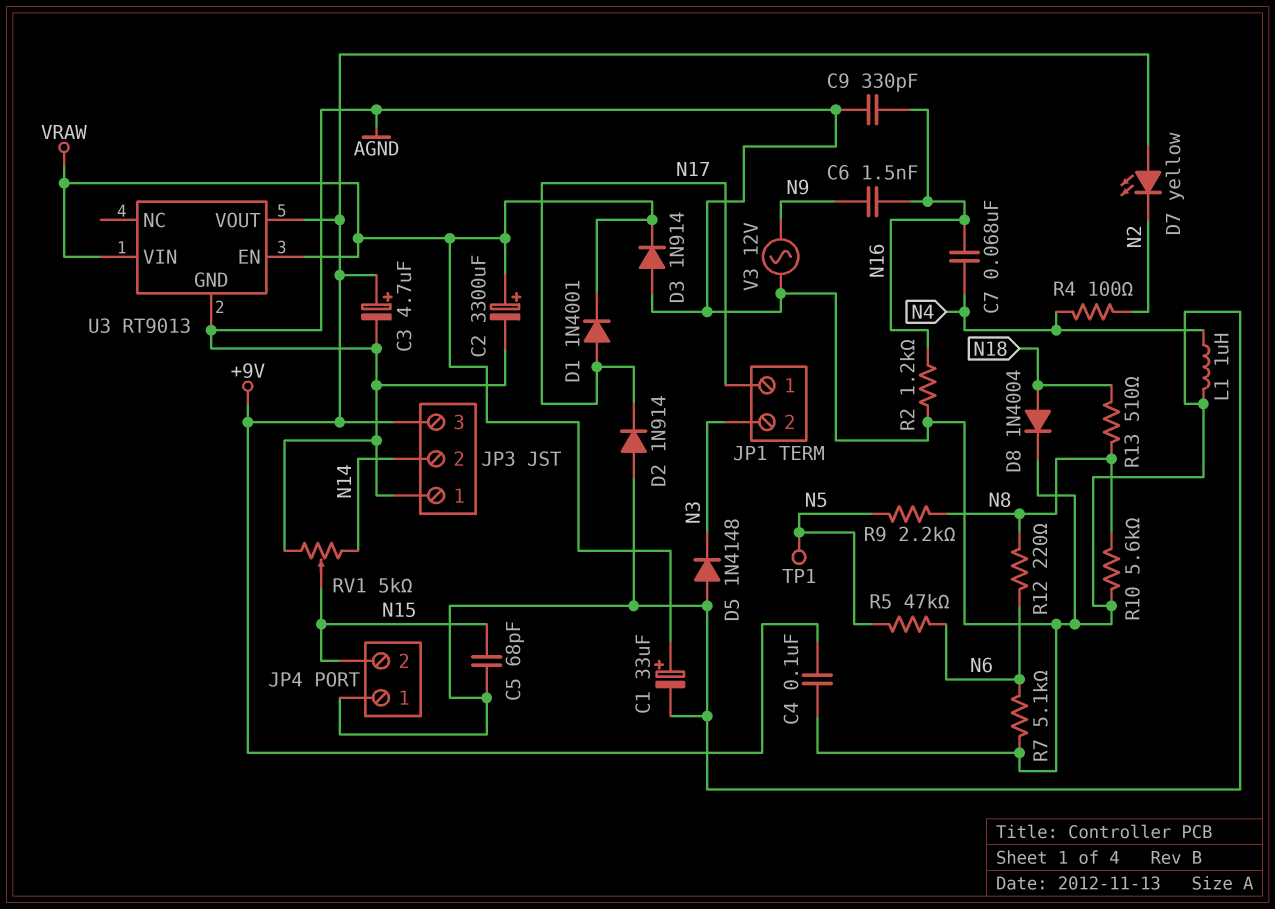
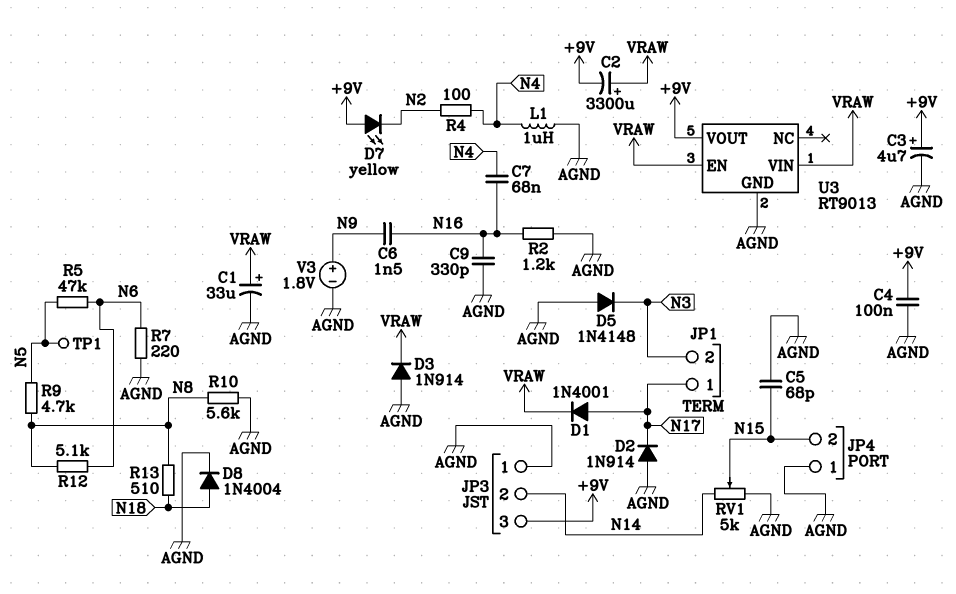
C2: 3300uF (plus VRAW, minus AGND) -> 3300uF (plus VRAW, minus +9V)
R7: 5.1k (AGND, N6) -> 220 (AGND, N6)
R9: 2.2k (N5, N8) -> 4.7k (N5, N8)
R12: 220 (N6, N8) -> 5.1k (N6, N8)
V3: AC 12V (AGND, N9) -> 1.8V (plus N9, minus AGND)

